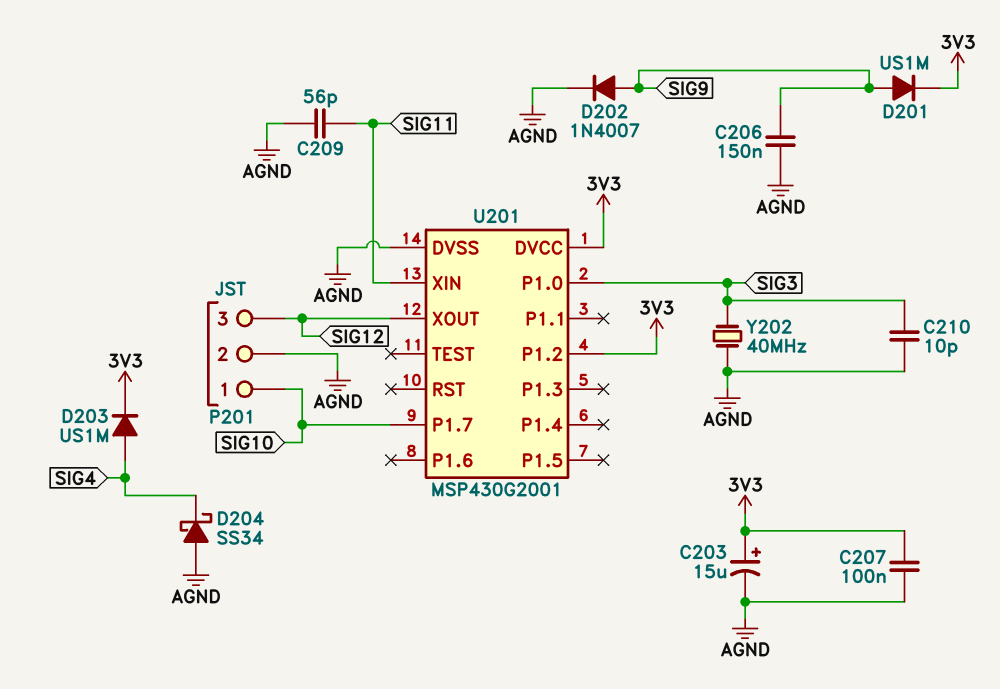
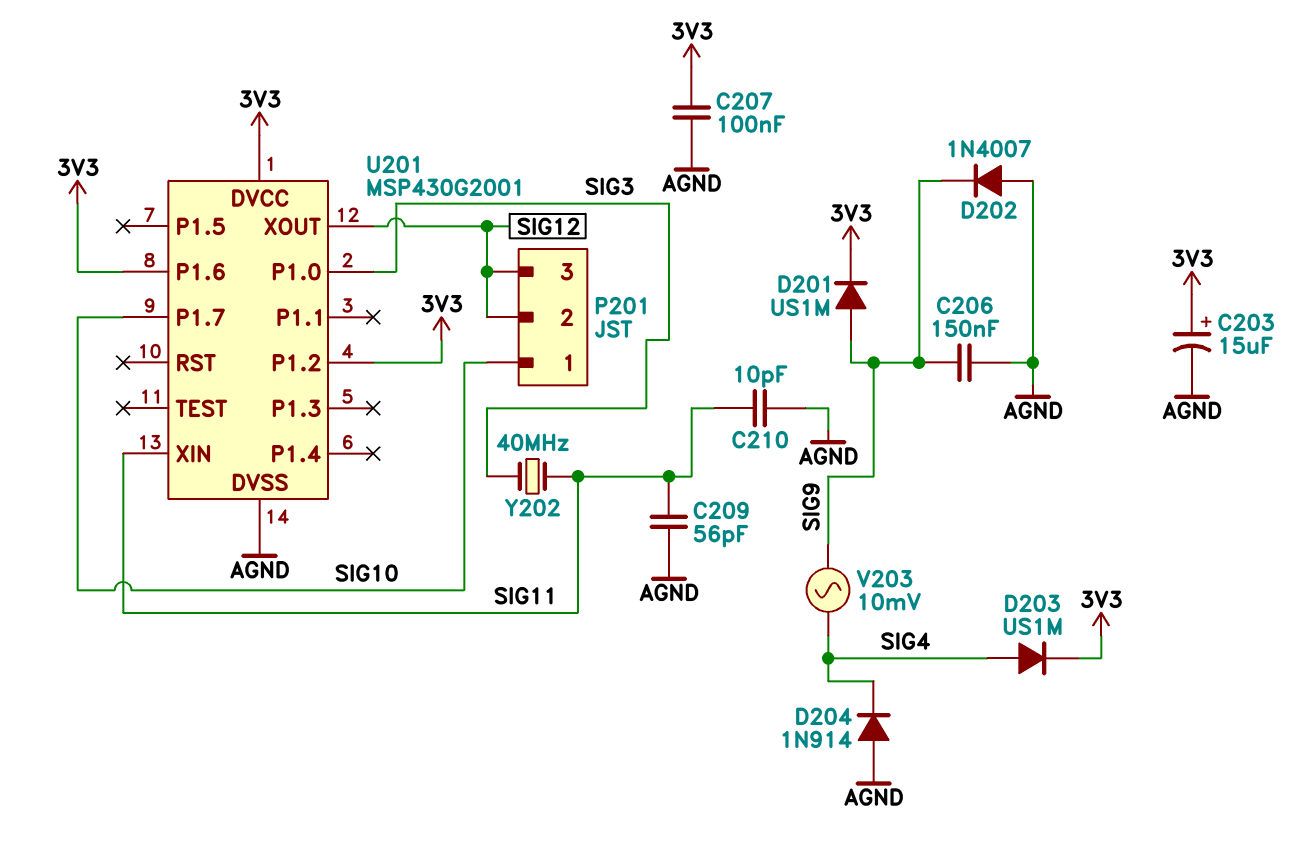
C210: 10pF (AGND, SIG3) -> 10pF (AGND, SIG11)
D202: diode 1N4007 (A SIG9, K AGND) -> diode 1N4007 (A AGND, K SIG9)
D204: schottky SS34 (A AGND, K SIG4) -> diode 1N914 (A AGND, K SIG4)
P201 pin 2: AGND -> SIG12
U201 pin P1.6: none -> 3V3
V203: none -> AC 10mV (SIG4, SIG9)
Y202: 40MHz (AGND, SIG3) -> 40MHz (SIG3, SIG11)

